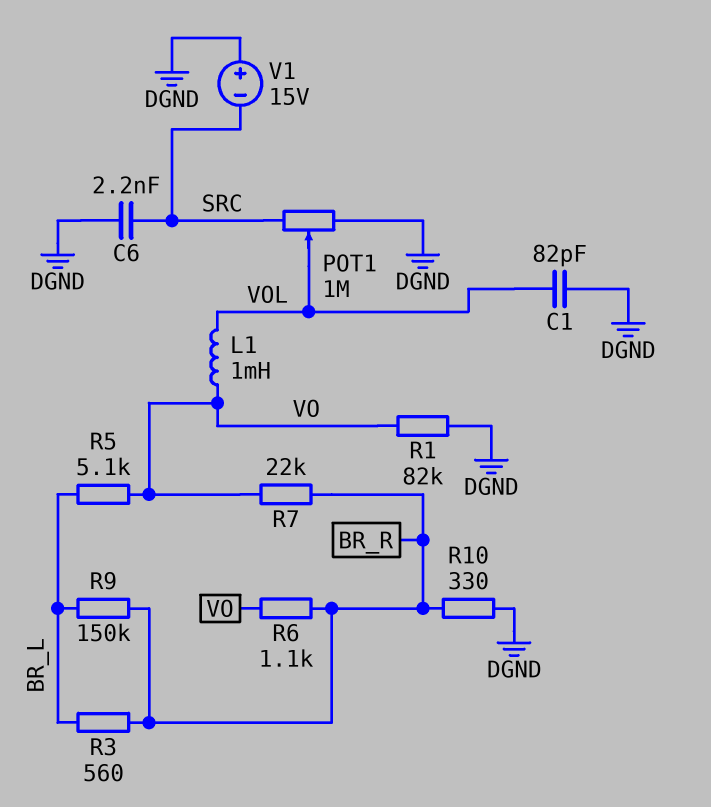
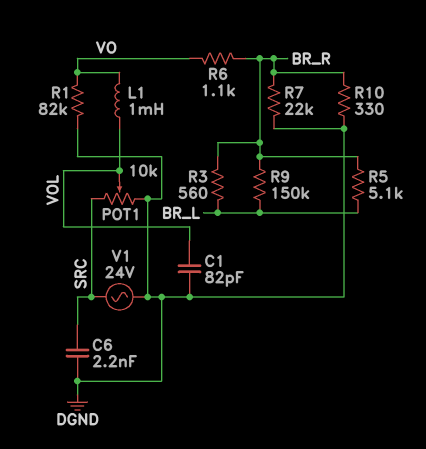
POT1: 1M (DGND, SRC, wiper VOL) -> 10k (DGND, SRC, wiper VOL)
R5: 5.1k (BR_L, VO) -> 5.1k (BR_L, BR_R)
R7: 22k (BR_R, VO) -> 22k (BR_R, DGND)
V1: 15V (plus DGND, minus SRC) -> AC 24V (DGND, SRC)

